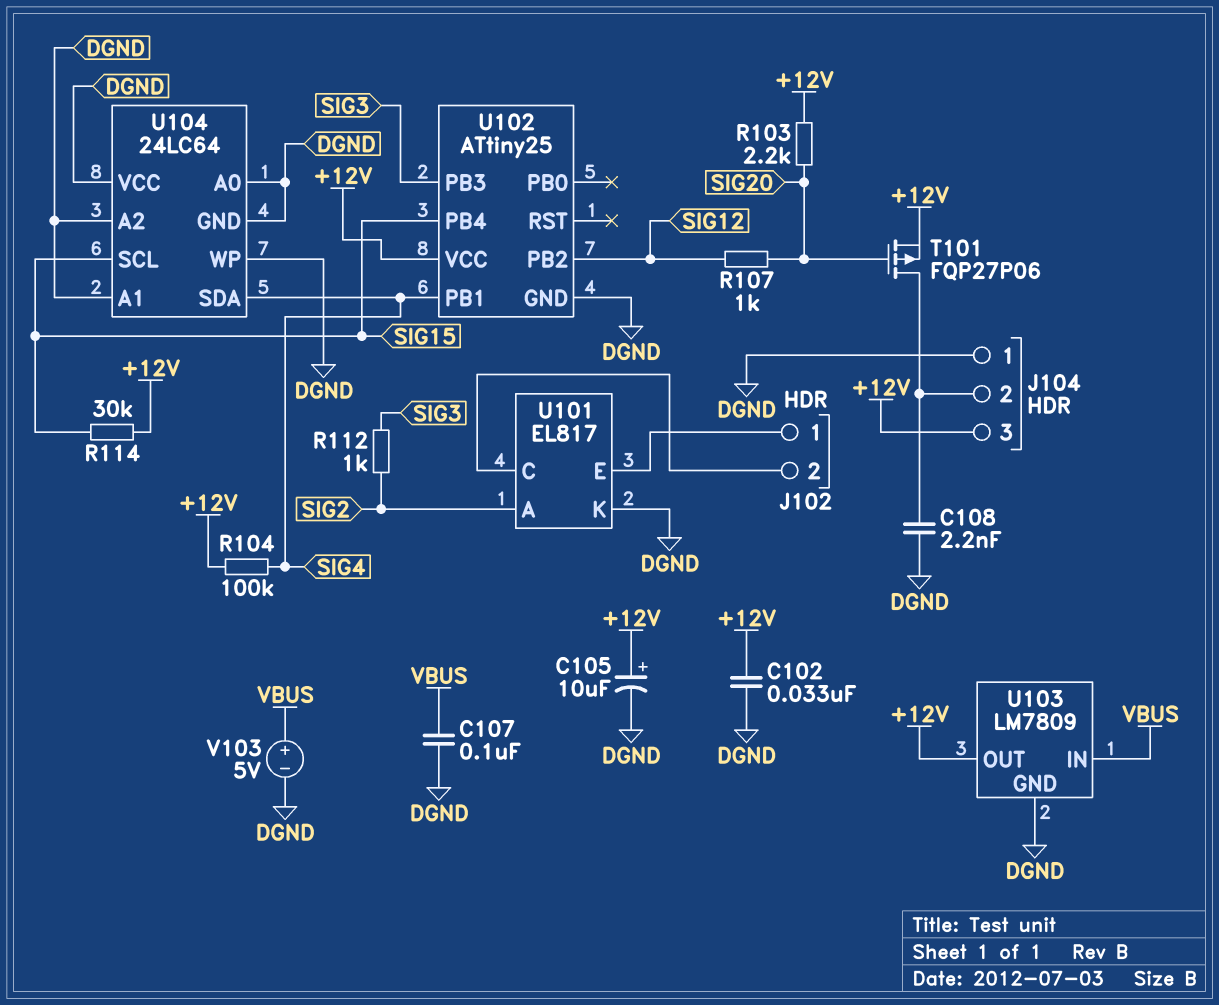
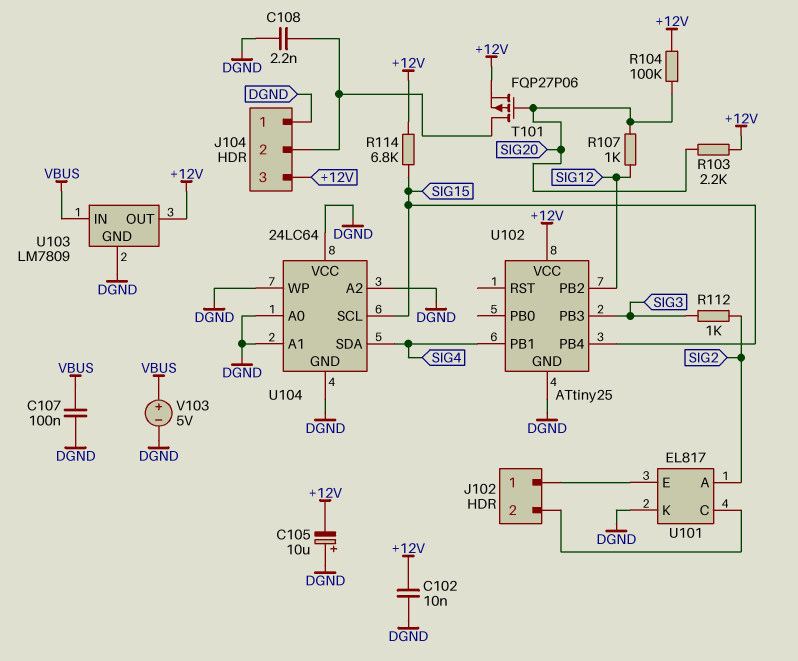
C102: 33nF (+12V, DGND) -> 10nF (+12V, DGND)
C105: 10uF (plus +12V, minus DGND) -> 10uF (plus DGND, minus +12V)
R104: 100k (+12V, SIG4) -> 100k (+12V, SIG20)
R114: 30k (+12V, SIG15) -> 6.8k (+12V, SIG15)

